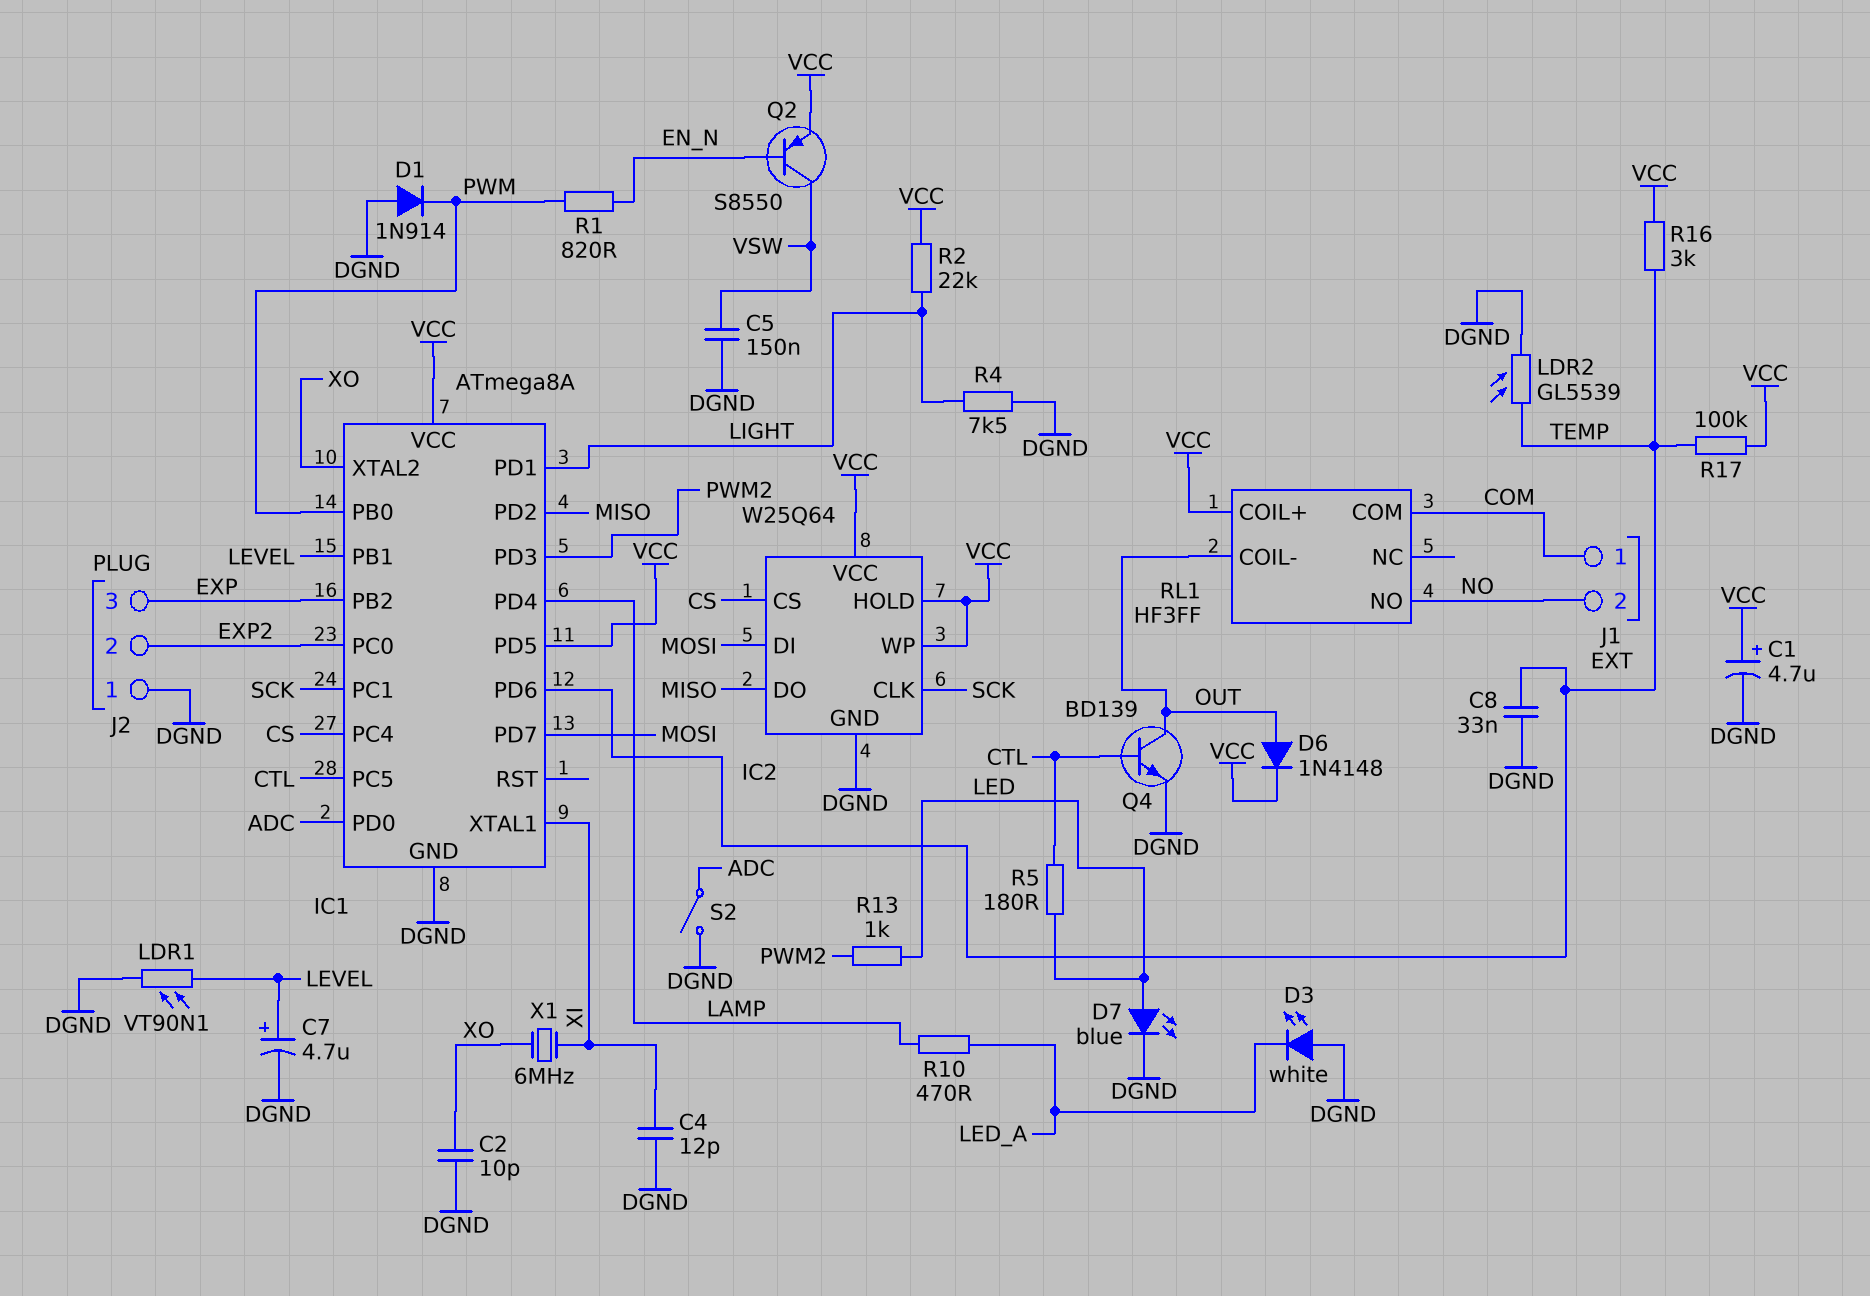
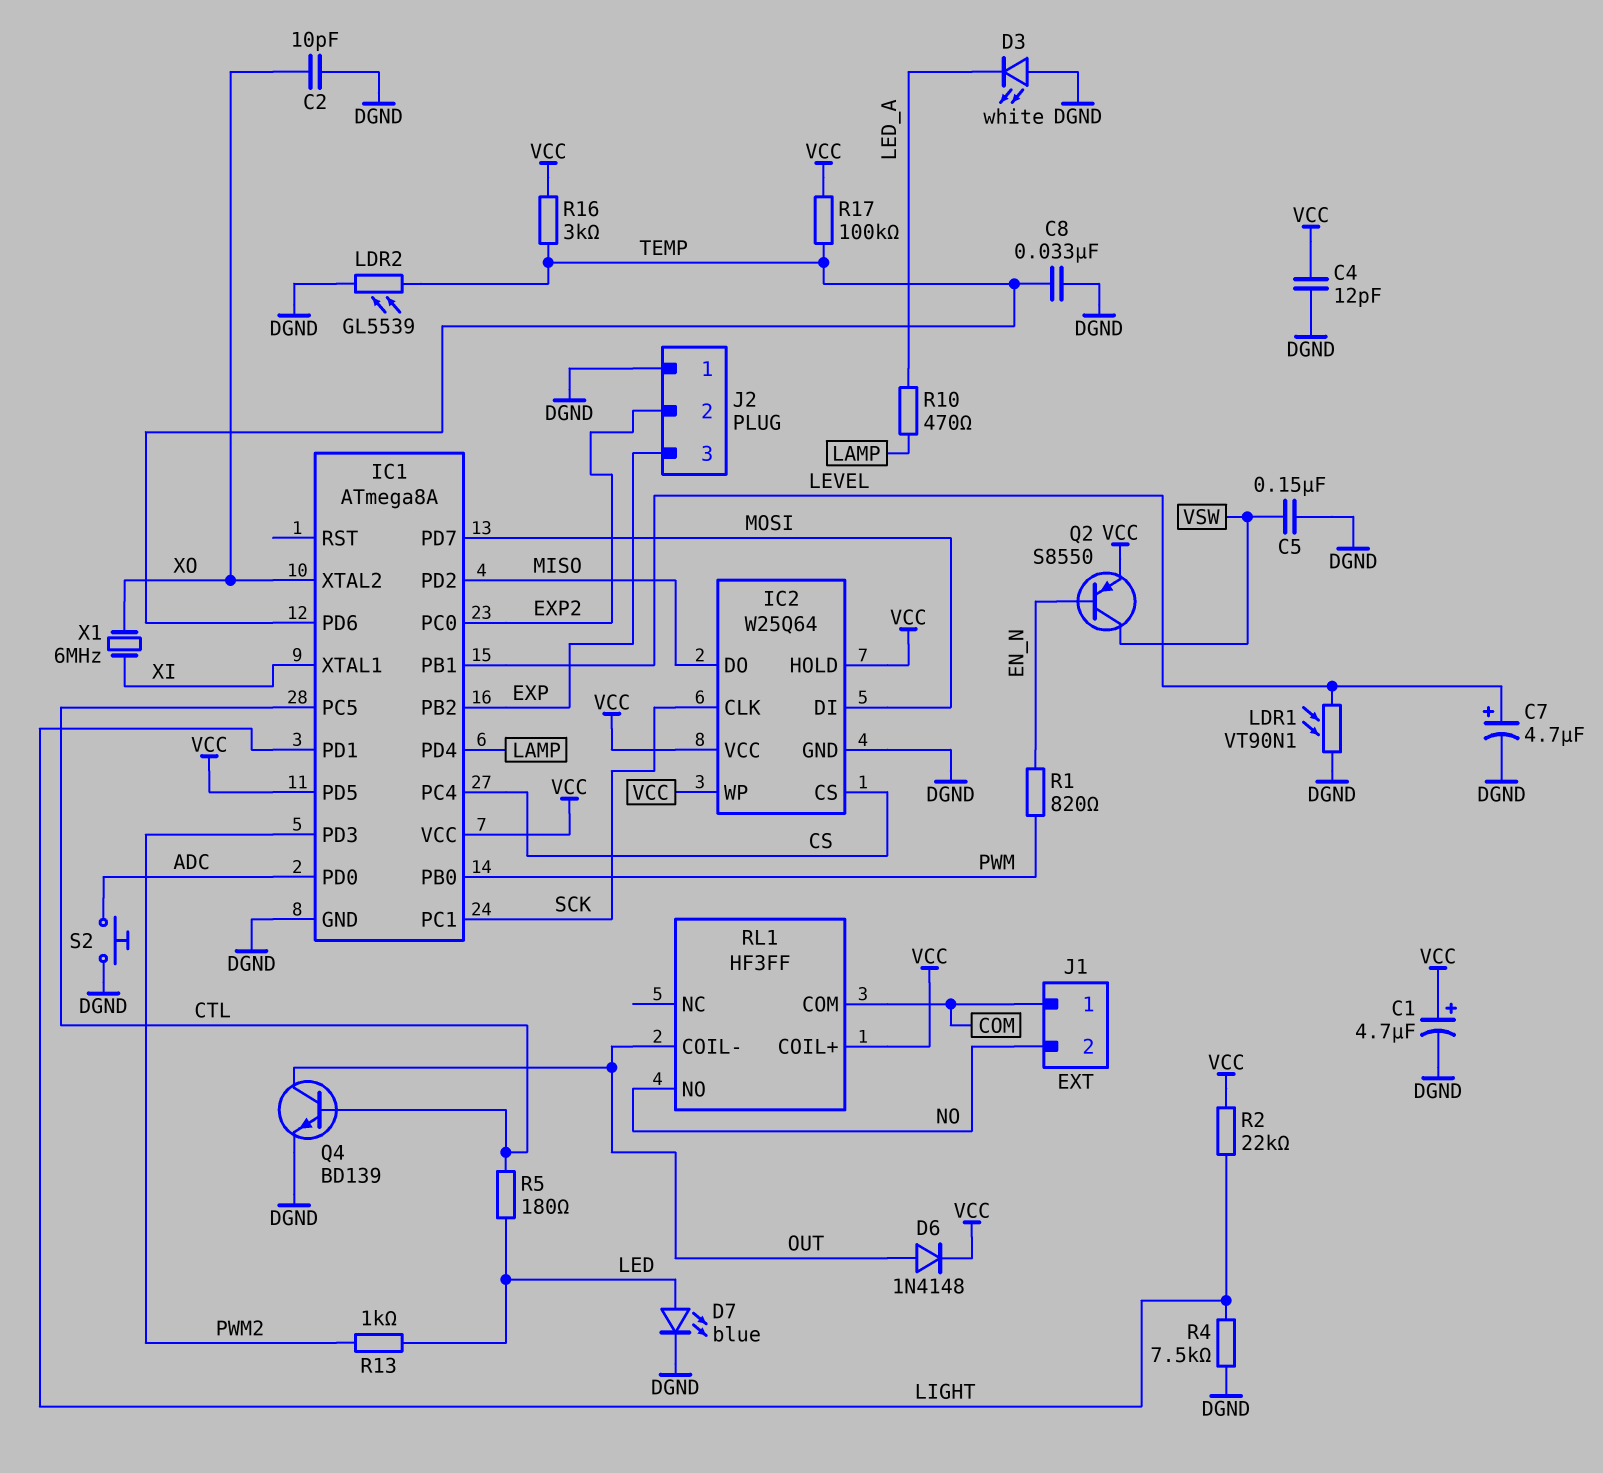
C4: 12pF (DGND, XI) -> 12pF (DGND, VCC)
D1: diode 1N914 (A DGND, K PWM) -> none
S2: switch (ADC, DGND) -> button (ADC, DGND)

